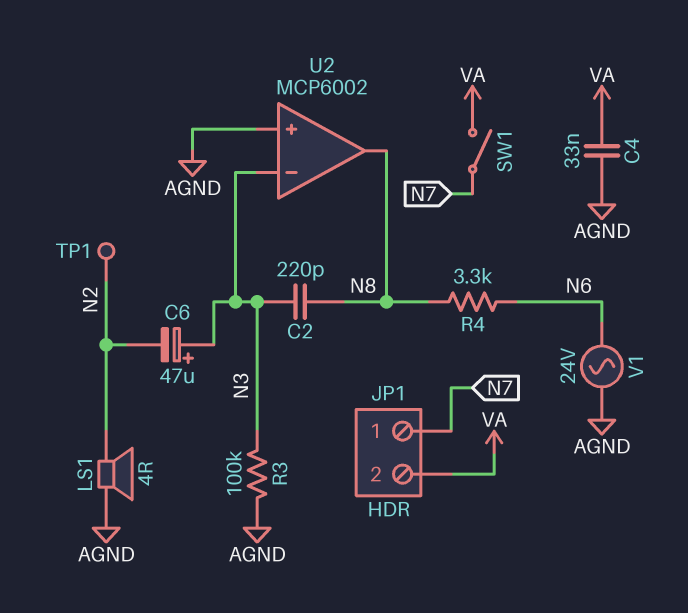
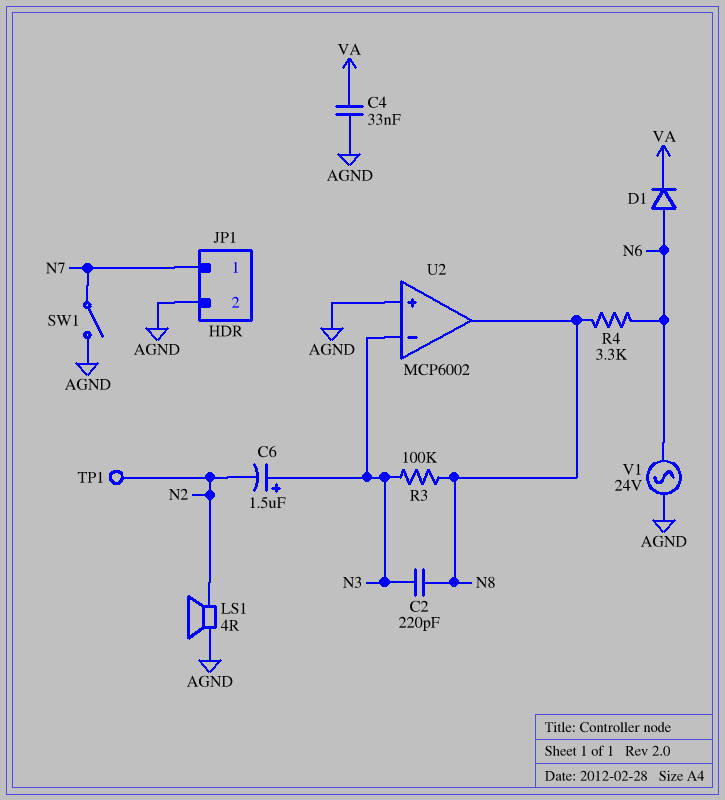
C6: 47uF (plus N3, minus N2) -> 1.5uF (plus N3, minus N2)
D1: none -> diode (A N6, K VA)
JP1 pin 2: VA -> AGND
R3: 100k (AGND, N3) -> 100k (N3, N8)
SW1: switch (N7, VA) -> switch (AGND, N7)

